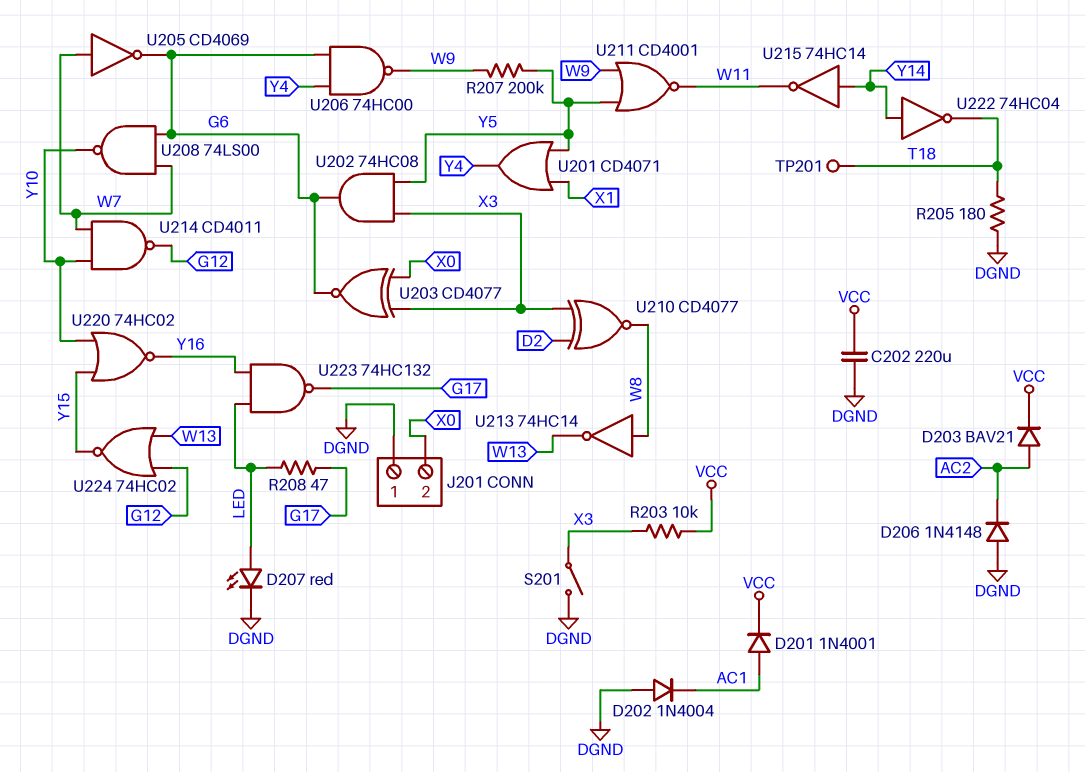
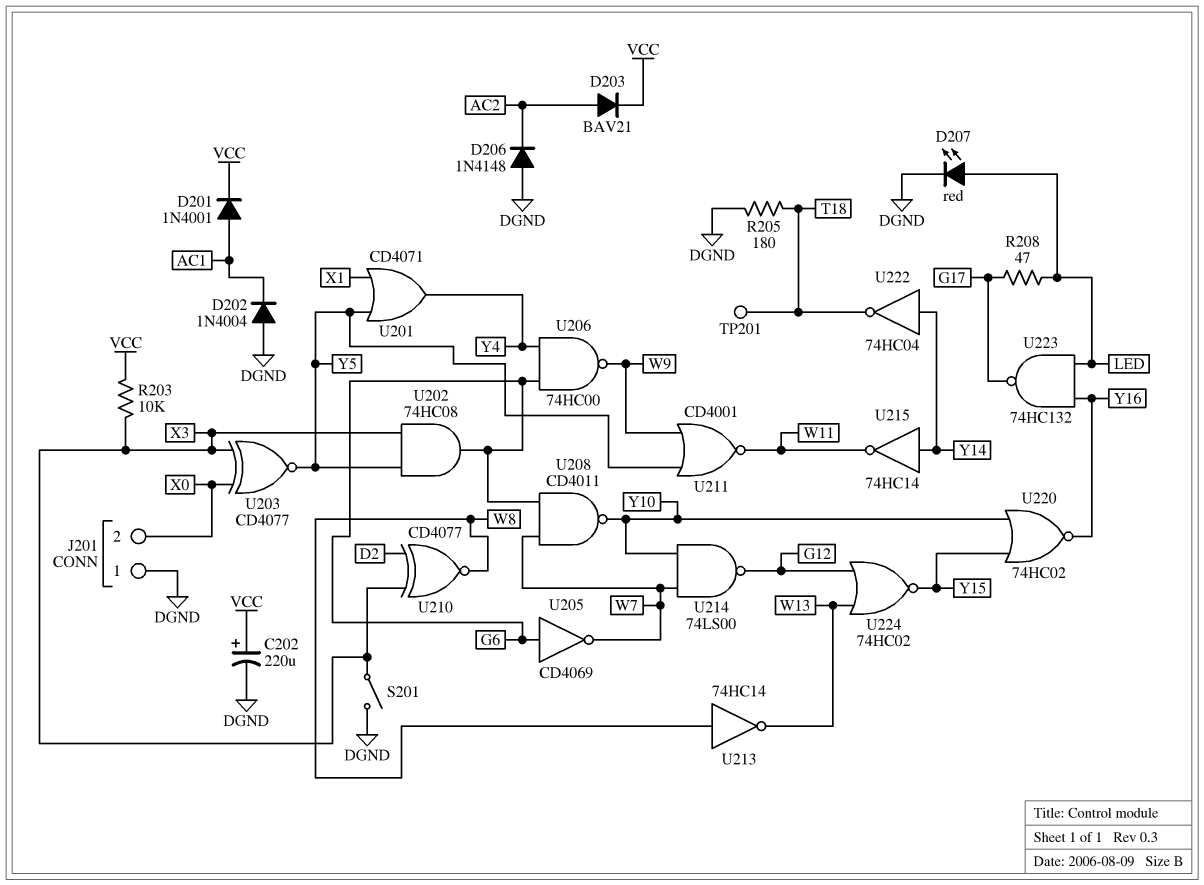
C202: 220uF (DGND, VCC) -> 220uF (plus VCC, minus DGND)
R207: 200k (W9, Y5) -> none
U203: XNOR CD4077 (in X0, in X3, out G6) -> XNOR CD4077 (in X0, in X3, out Y5)
U205: NOT CD4069 (in W7, out G6) -> NOT CD4069 (in G6, out W7)
U208: NAND 74LS00 (in G6, in W7, out Y10) -> NAND CD4011 (in G6, in W7, out Y10)
U214: NAND CD4011 (in W7, in Y10, out G12) -> NAND 74LS00 (in W7, in Y10, out G12)

